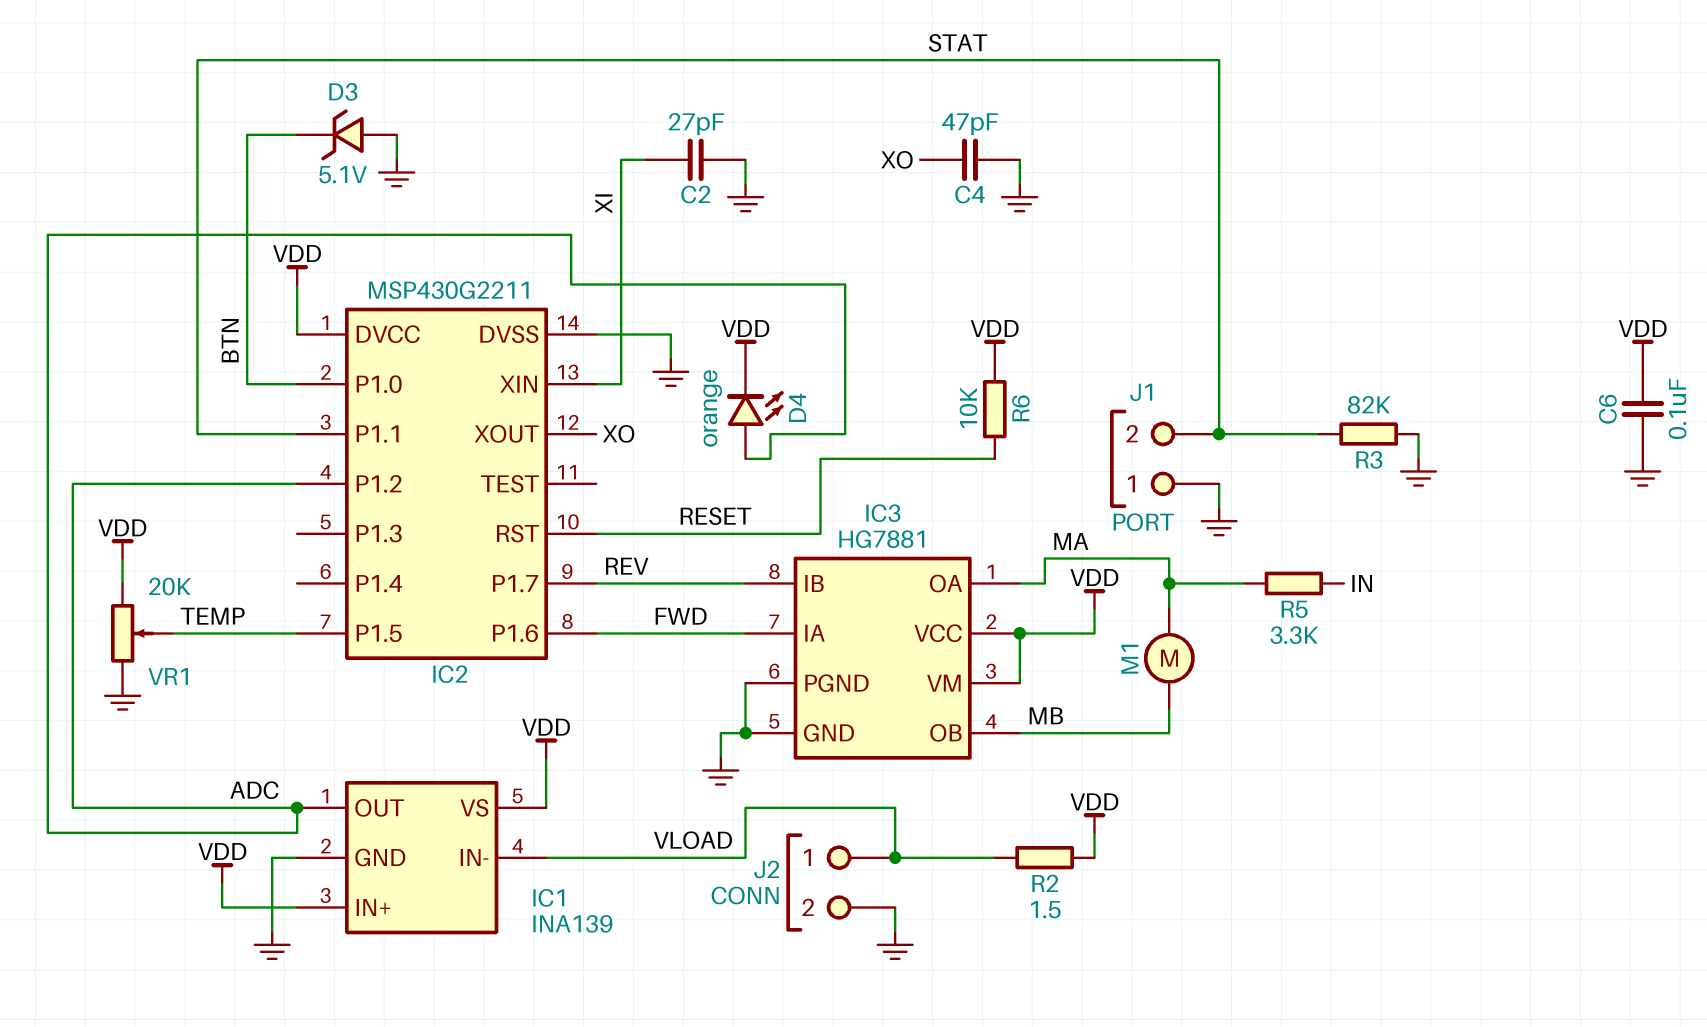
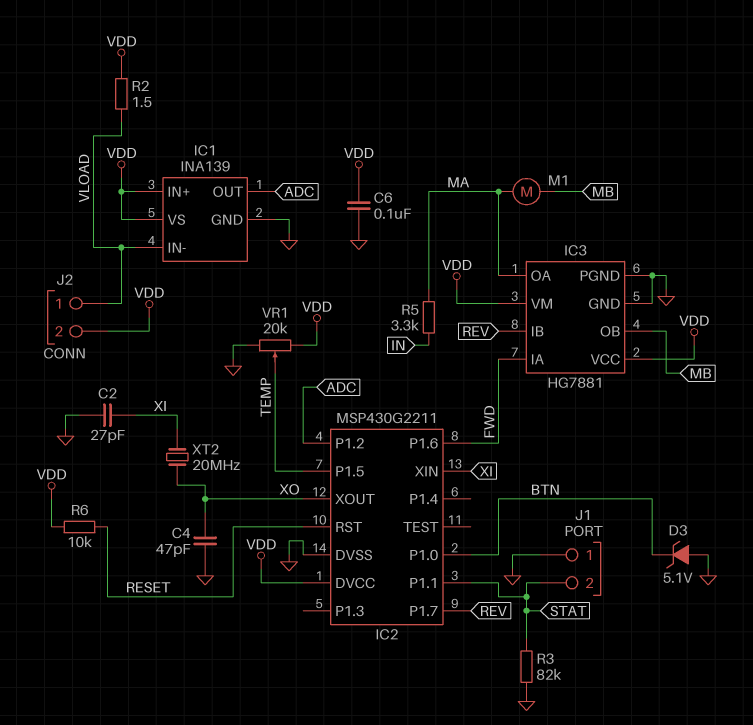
D4: LED orange (A ADC, K VDD) -> none
J2 pin 2: GND -> VDD
XT2: none -> 20MHz (XI, XO)

